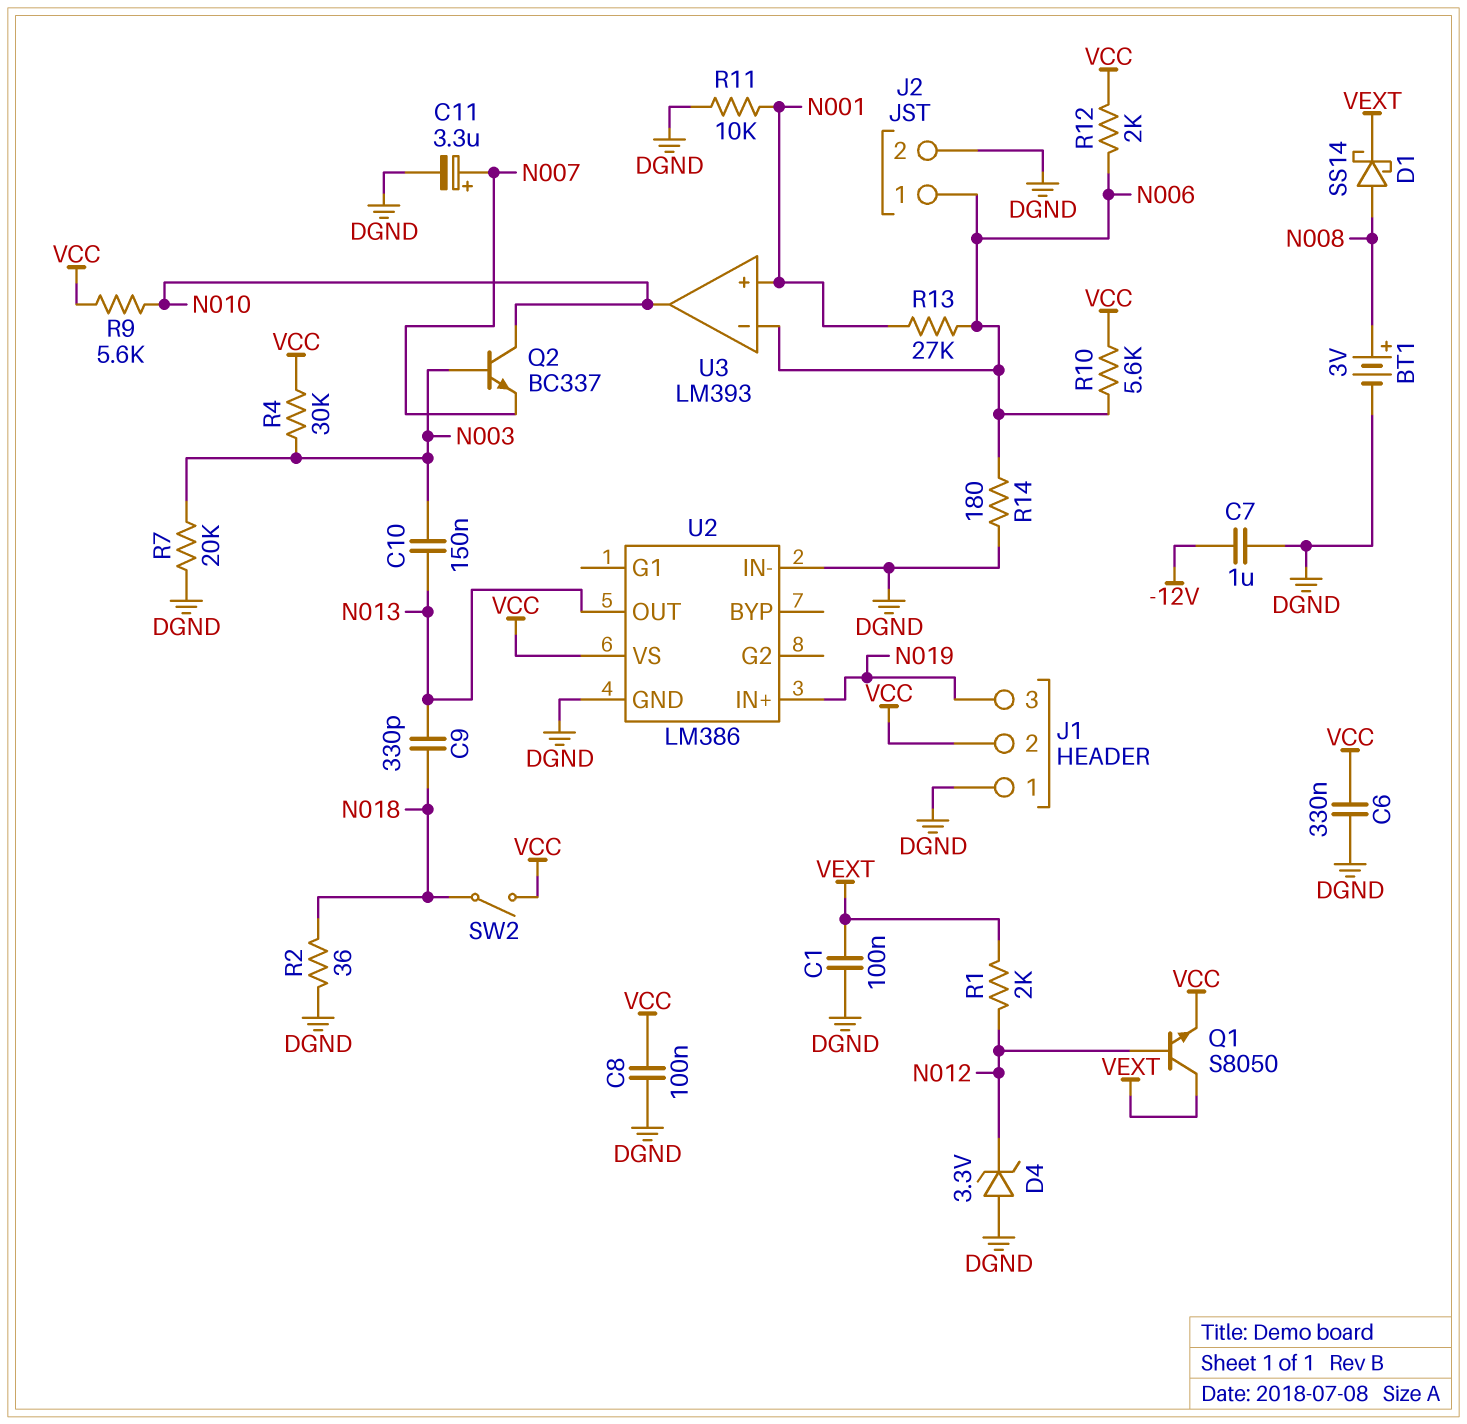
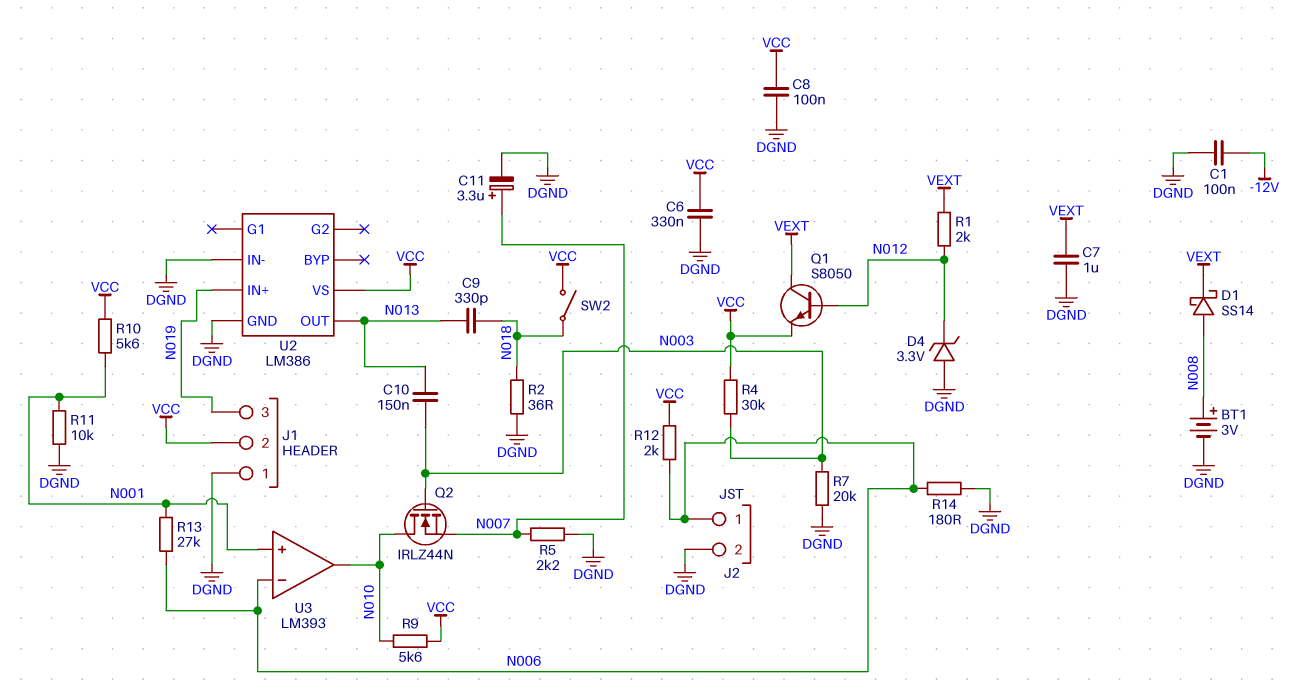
C1: 100nF (DGND, VEXT) -> 100nF (-12V, DGND)
C7: 1uF (-12V, DGND) -> 1uF (DGND, VEXT)
Q2: NPN BC337 (B N003, C N010, E N007) -> NMOS IRLZ44N (G N003, D N010, S N007)
R5: none -> 2.2k (DGND, N007)
R10: 5.6k (N006, VCC) -> 5.6k (N001, VCC)

